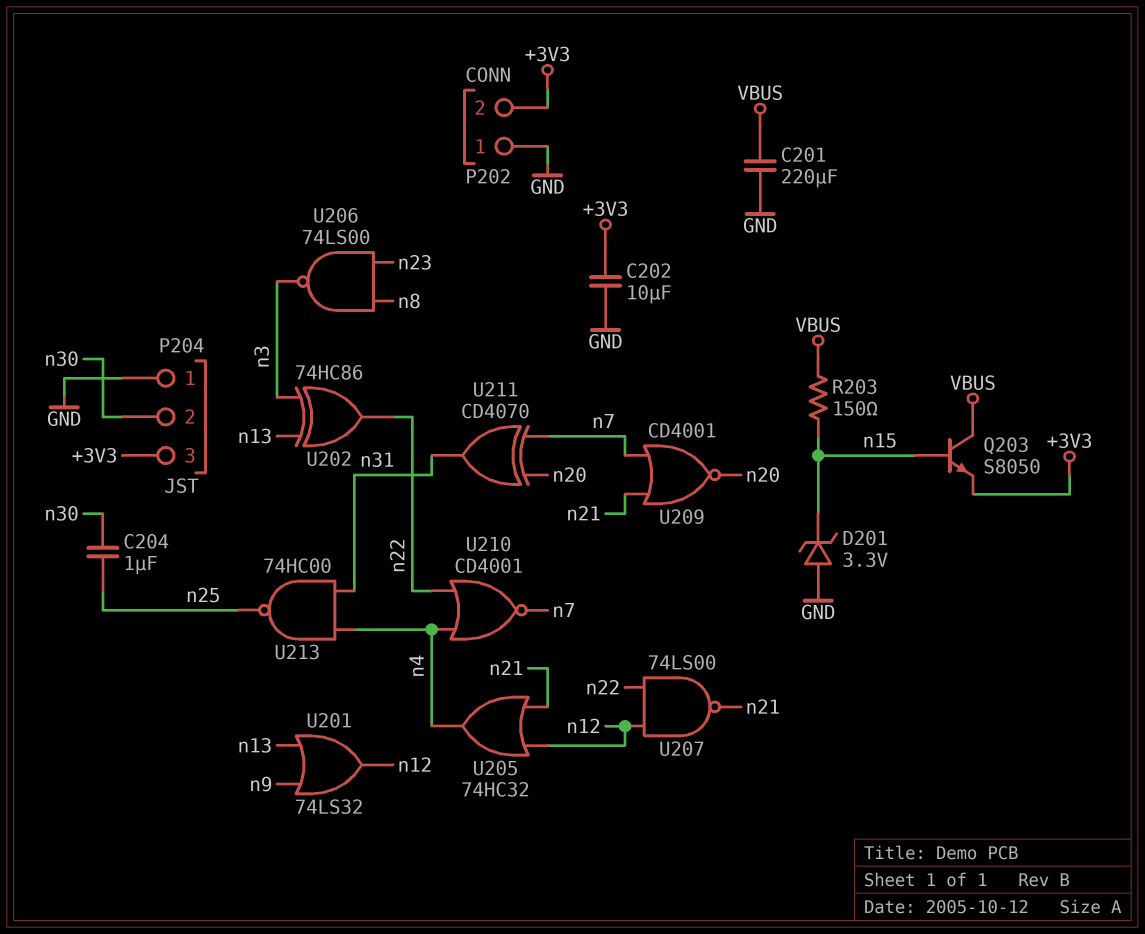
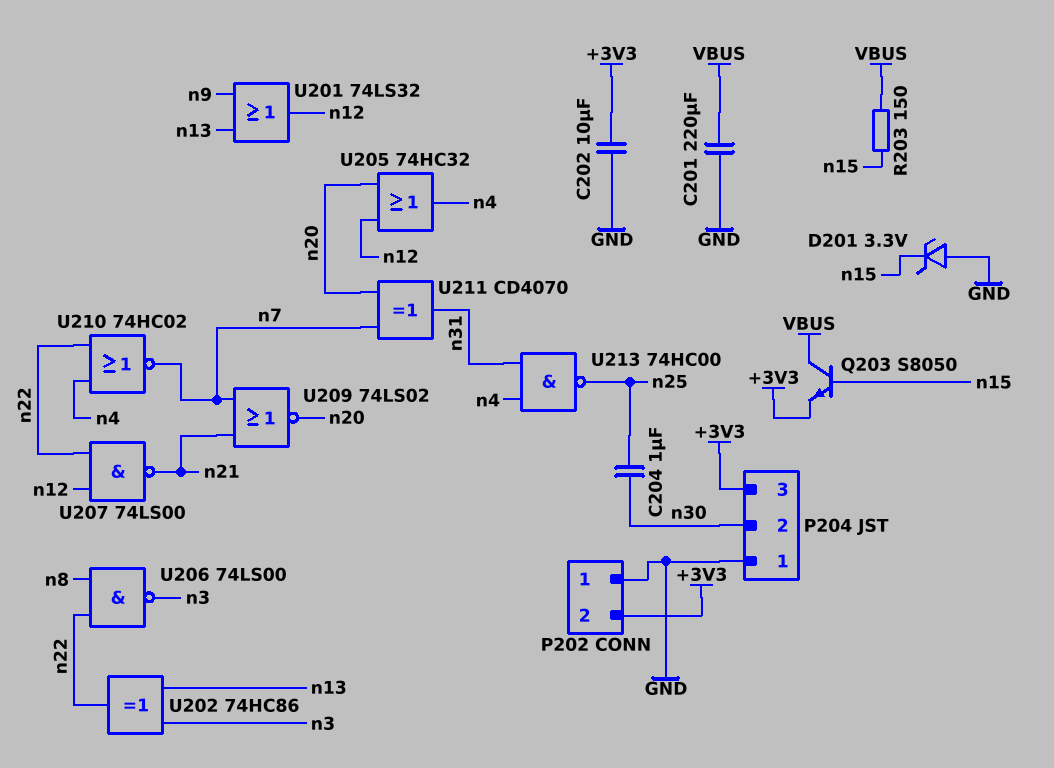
U205: OR 74HC32 (in n12, in n21, out n4) -> OR 74HC32 (in n12, in n20, out n4)
U206: NAND 74LS00 (in n8, in n23, out n3) -> NAND 74LS00 (in n8, in n22, out n3)
U209: NOR CD4001 (in n7, in n21, out n20) -> NOR 74LS02 (in n7, in n21, out n20)
U210: NOR CD4001 (in n4, in n22, out n7) -> NOR 74HC02 (in n4, in n22, out n7)

